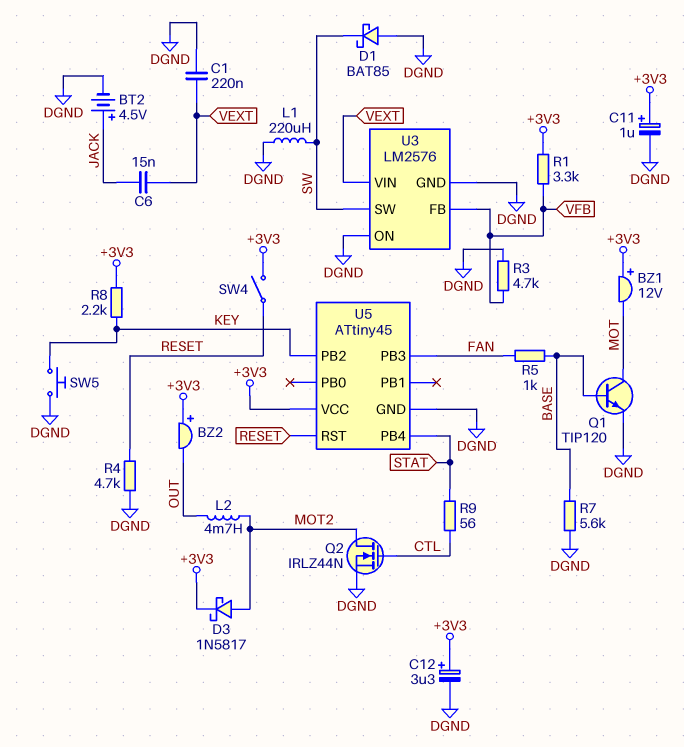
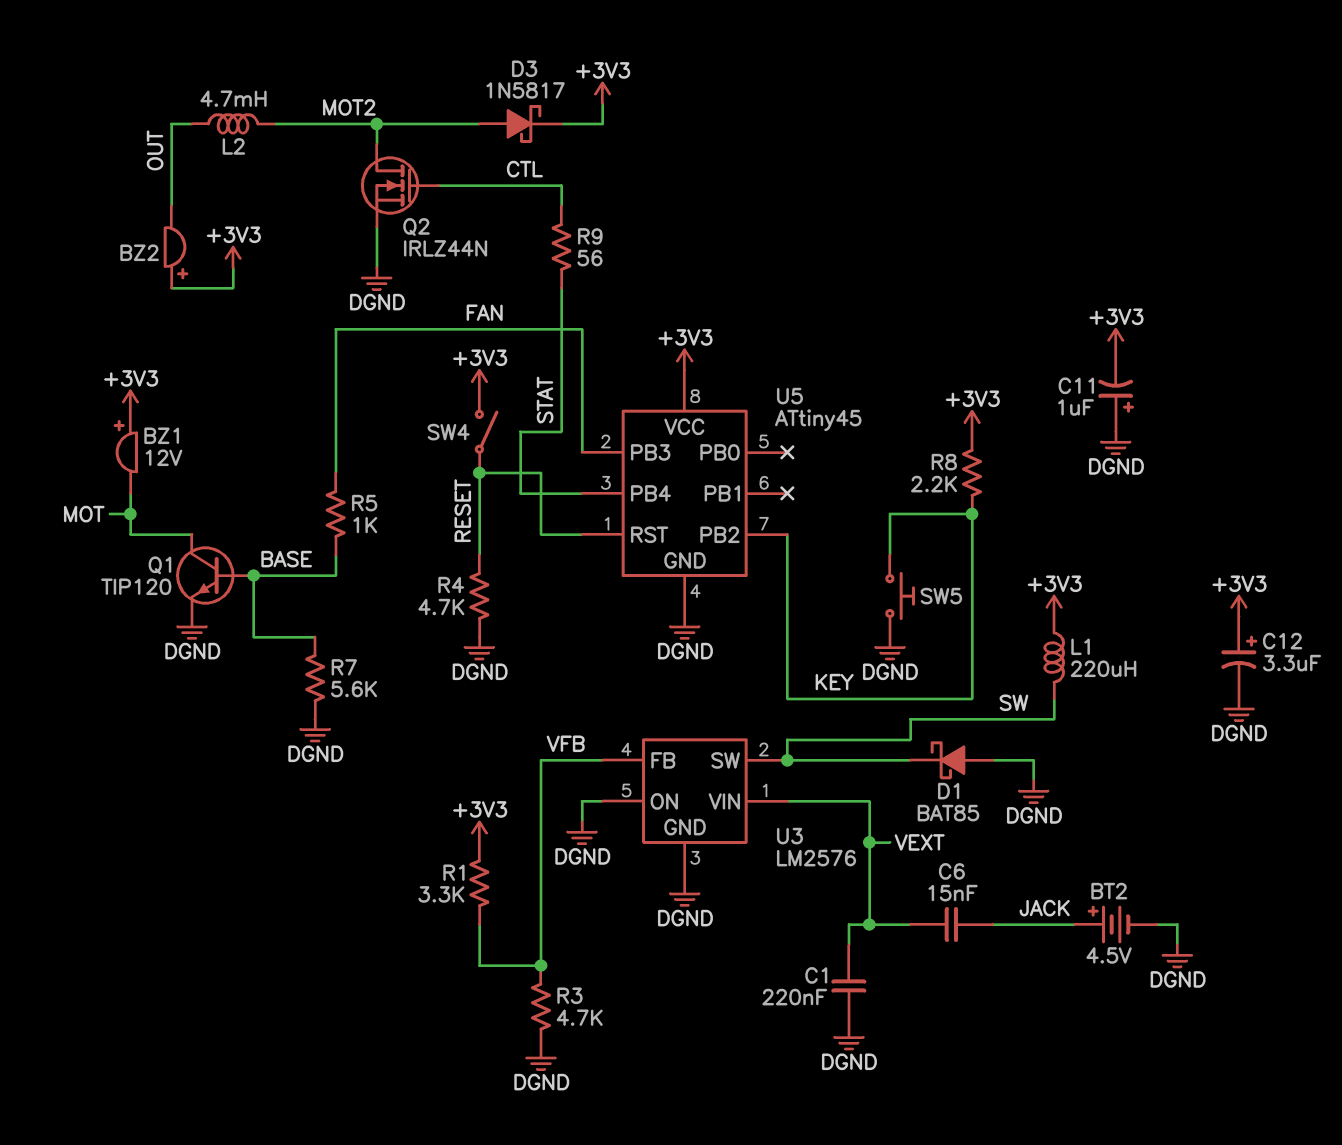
C11: 1uF (plus +3V3, minus DGND) -> 1uF (plus DGND, minus +3V3)
L1: 220uH (DGND, SW) -> 220uH (+3V3, SW)

